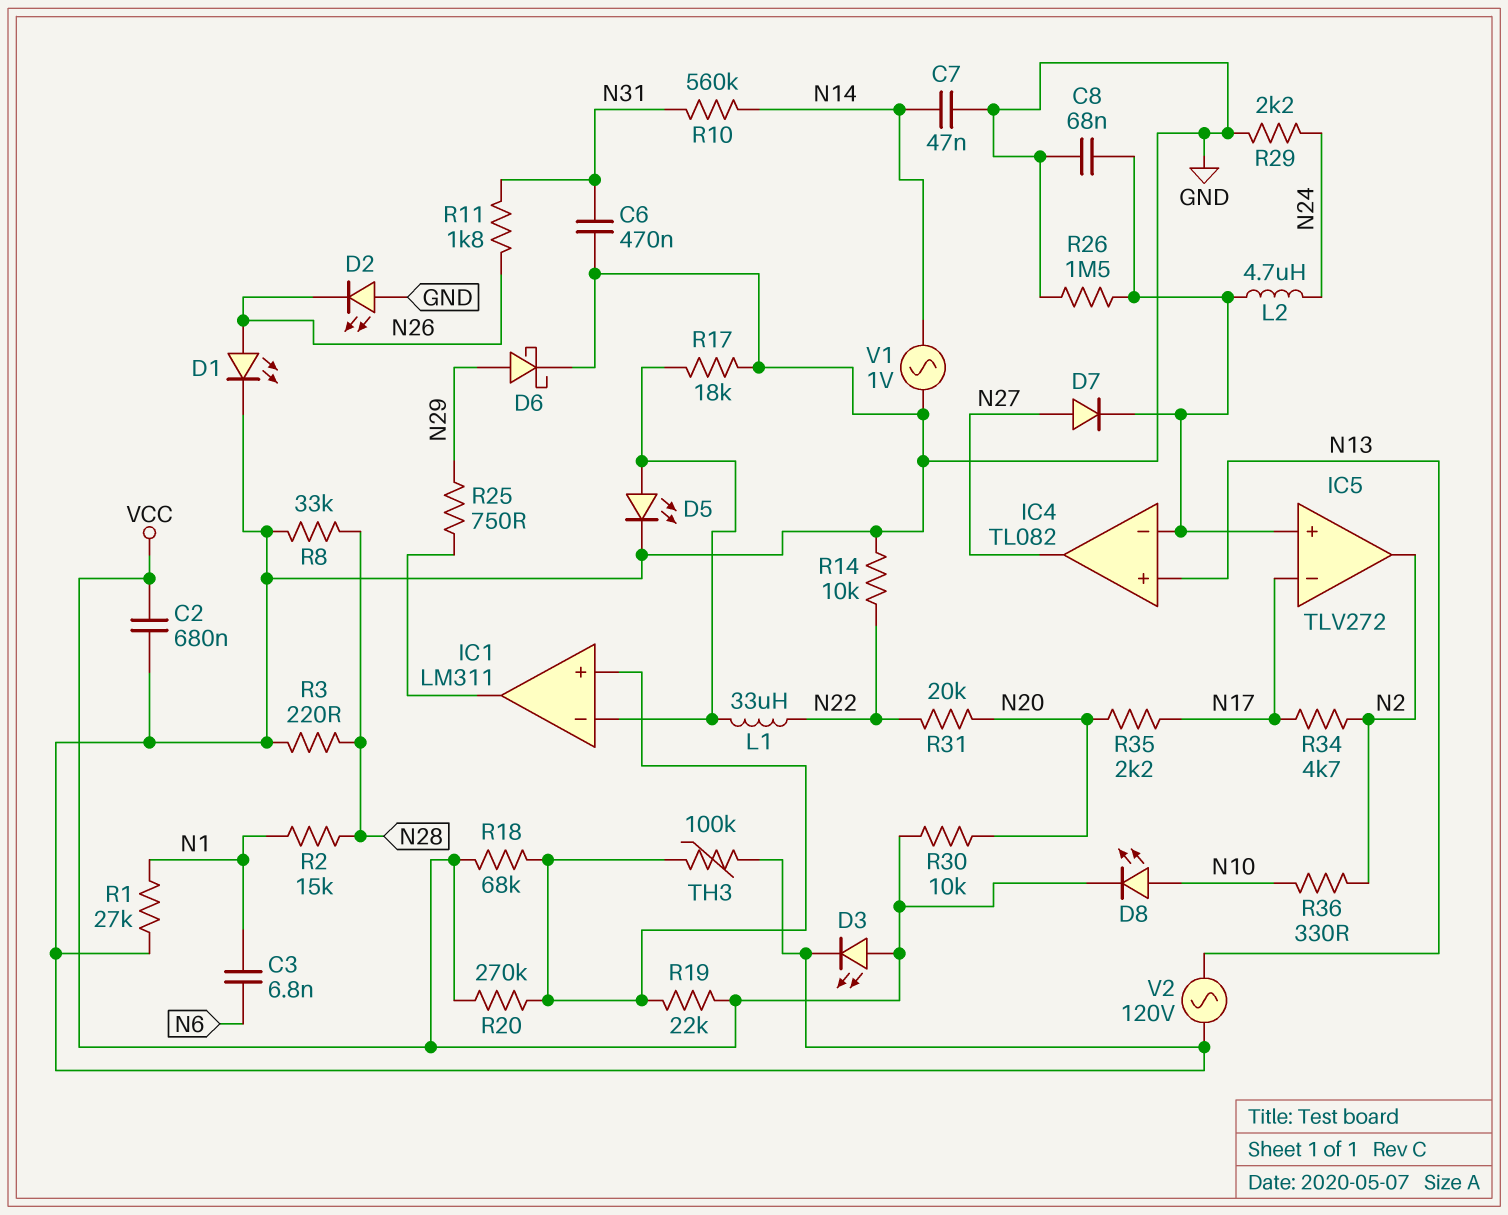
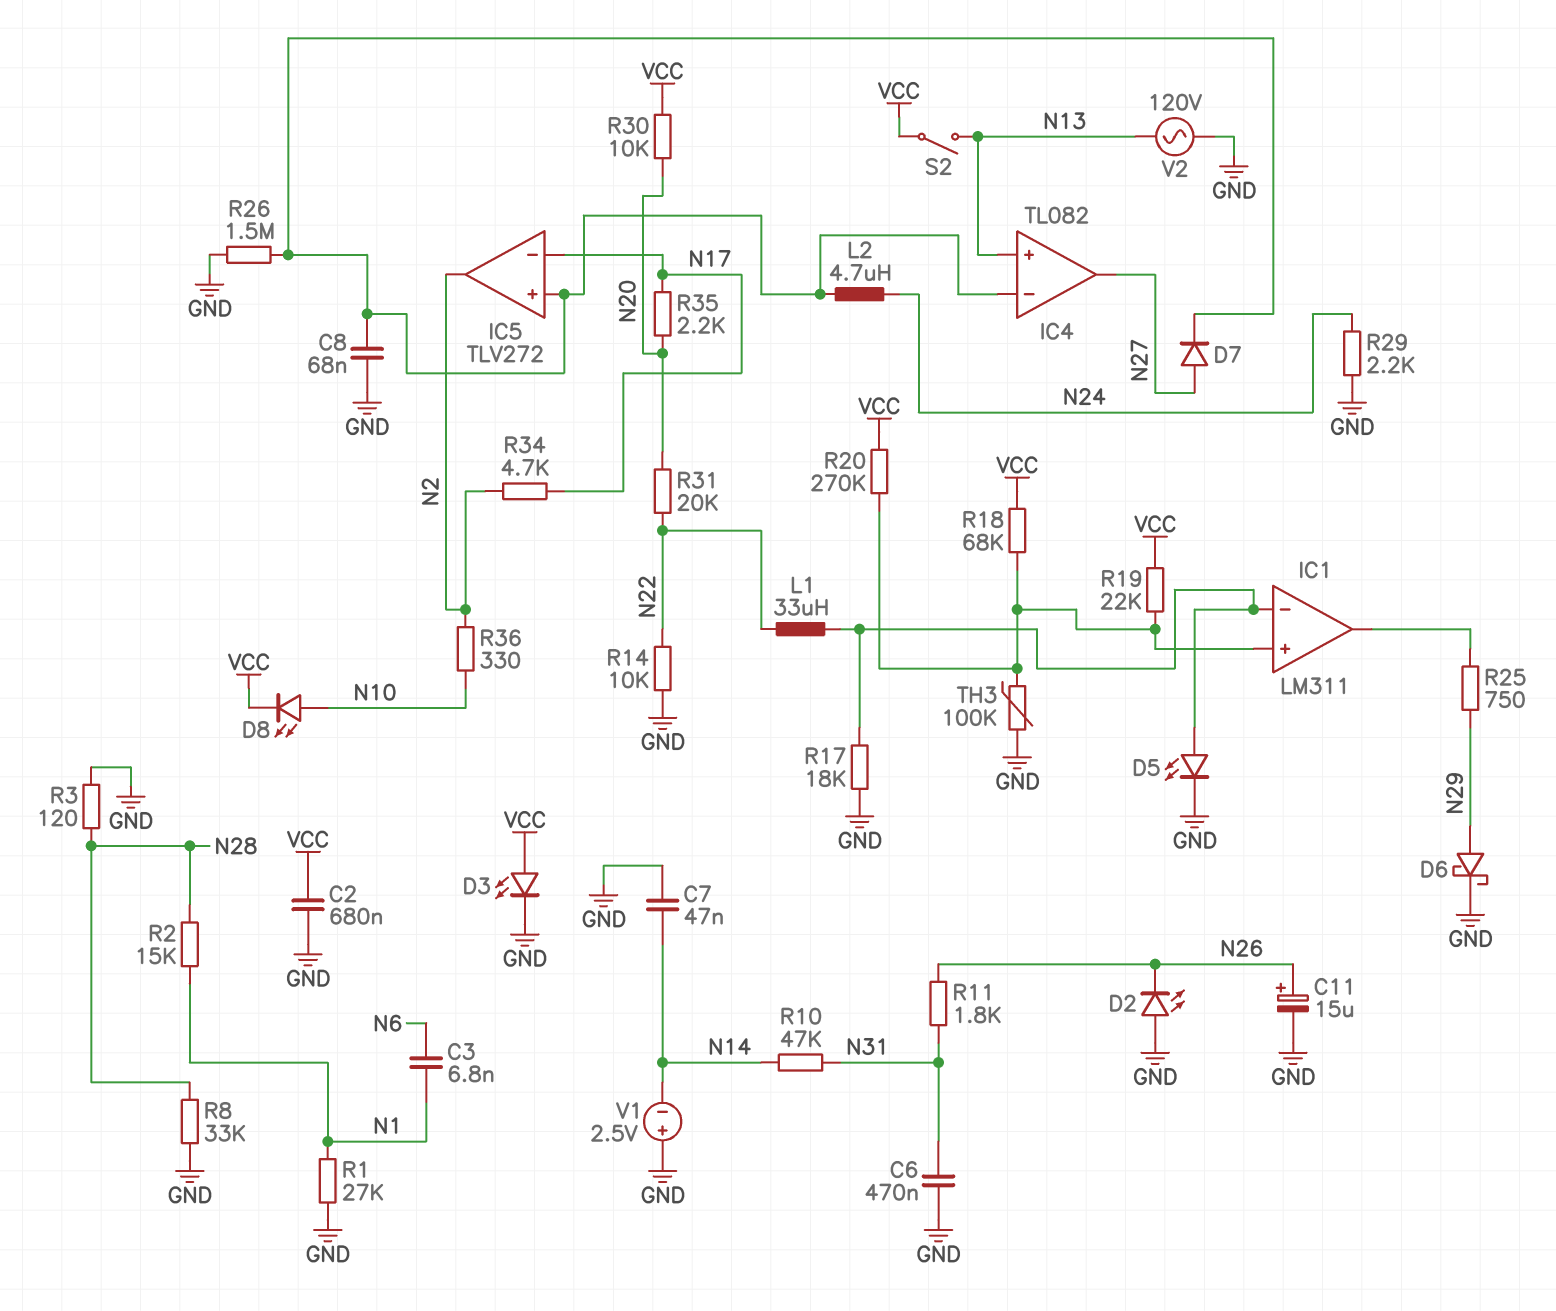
C11: none -> 15uF (plus N26, minus GND)
D1: LED (A N26, K GND) -> none
R3: 220 (GND, N28) -> 120 (GND, N28)
R10: 560k (N14, N31) -> 47k (N14, N31)
S2: none -> switch (N13, VCC)
V1: AC 1V (GND, N14) -> 2.5V (plus GND, minus N14)

